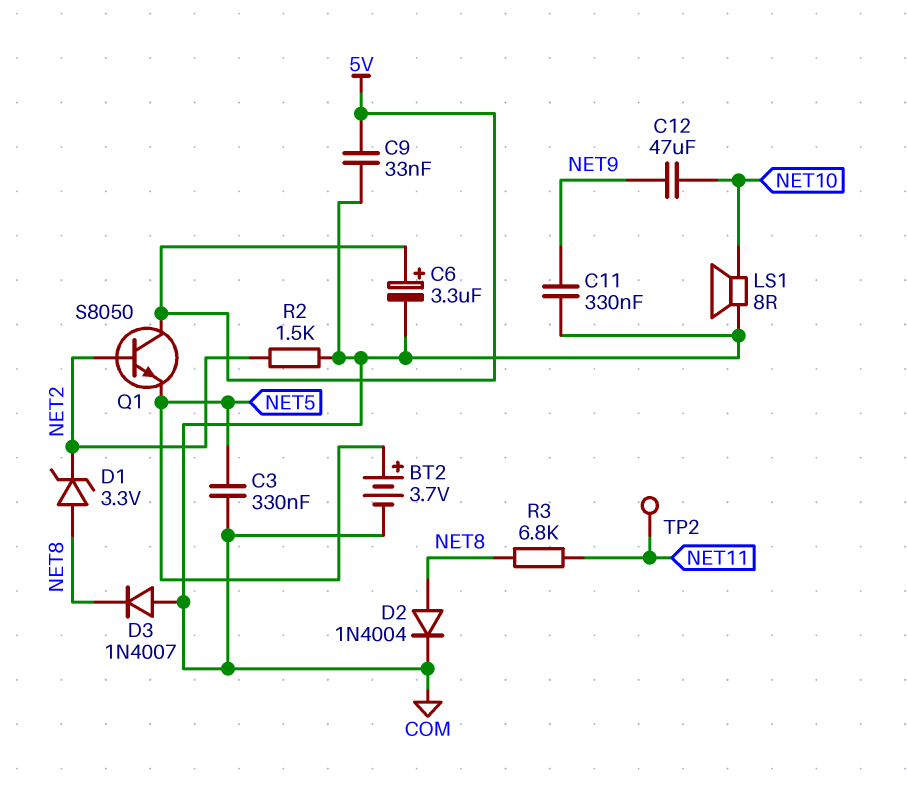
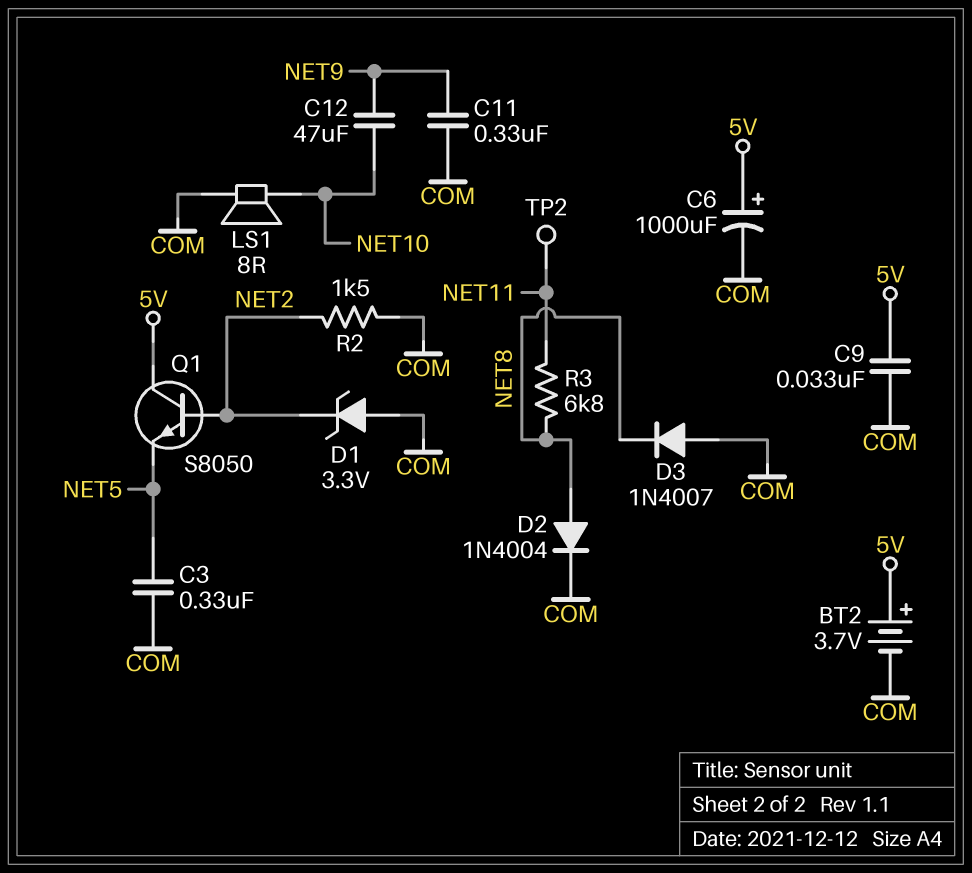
BT2: 3.7V (plus NET5, minus COM) -> 3.7V (plus 5V, minus COM)
C6: 3.3uF (plus 5V, minus COM) -> 1000uF (plus 5V, minus COM)
D1: zener 3.3V (A NET8, K NET2) -> zener 3.3V (A COM, K NET2)

